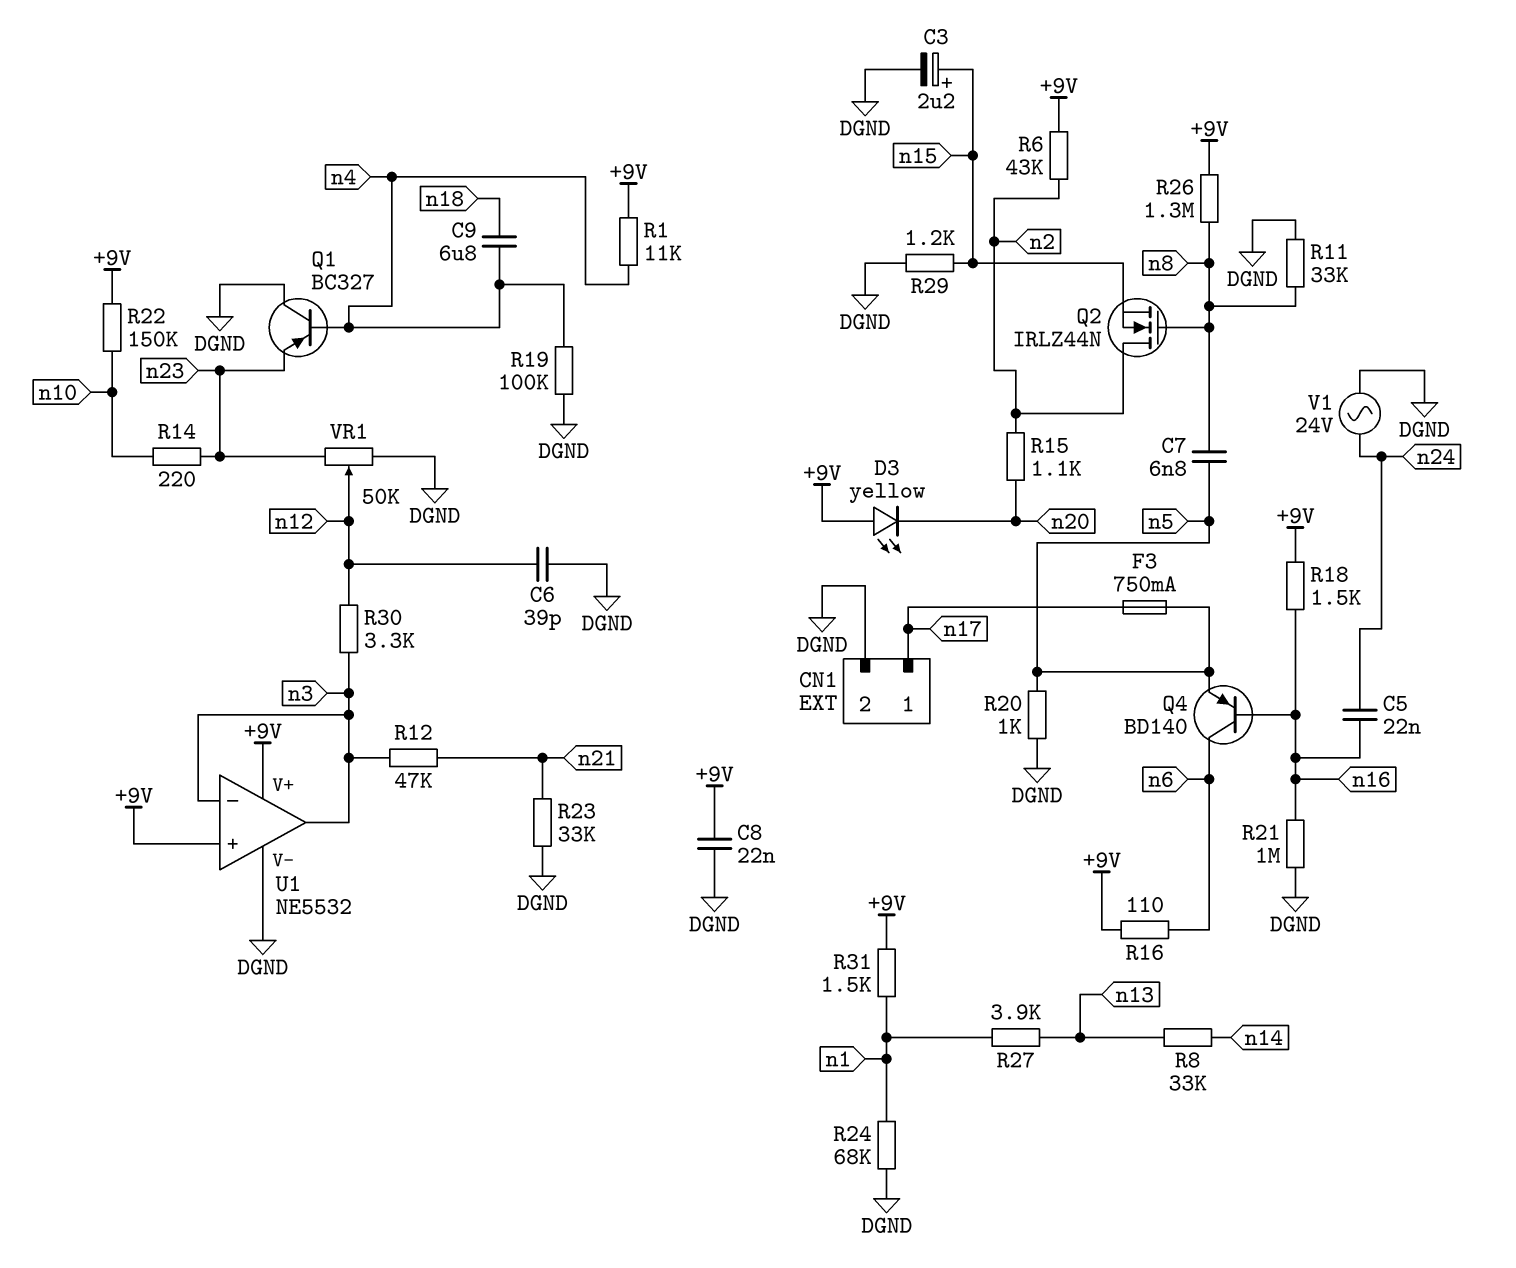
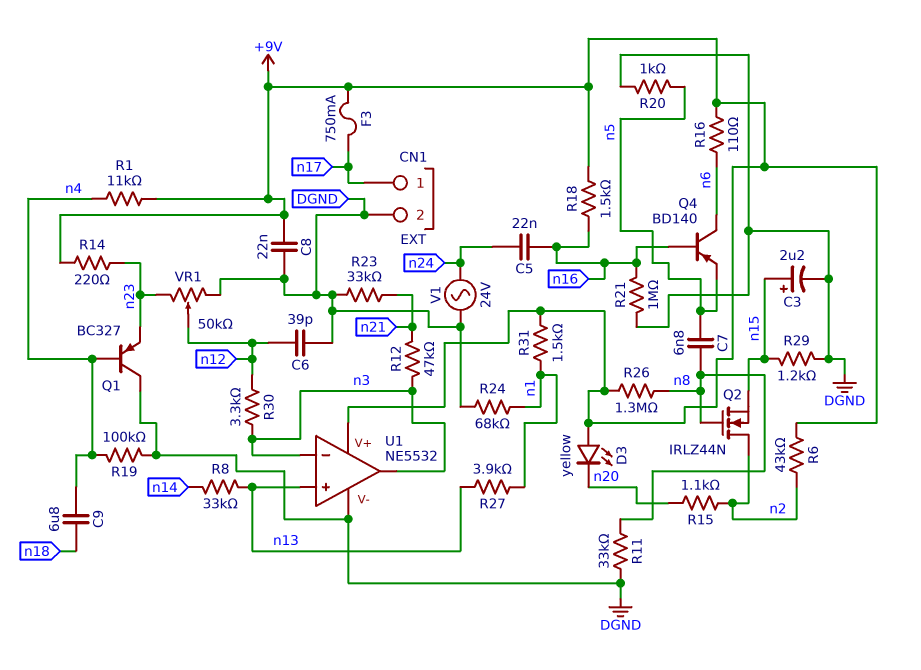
F3: 750mA (n5, n17) -> 750mA (+9V, n17)
R14: 220 (n10, n23) -> 220 (+9V, n23)
R22: 150k (+9V, n10) -> none
U1 pin in+: +9V -> n13

